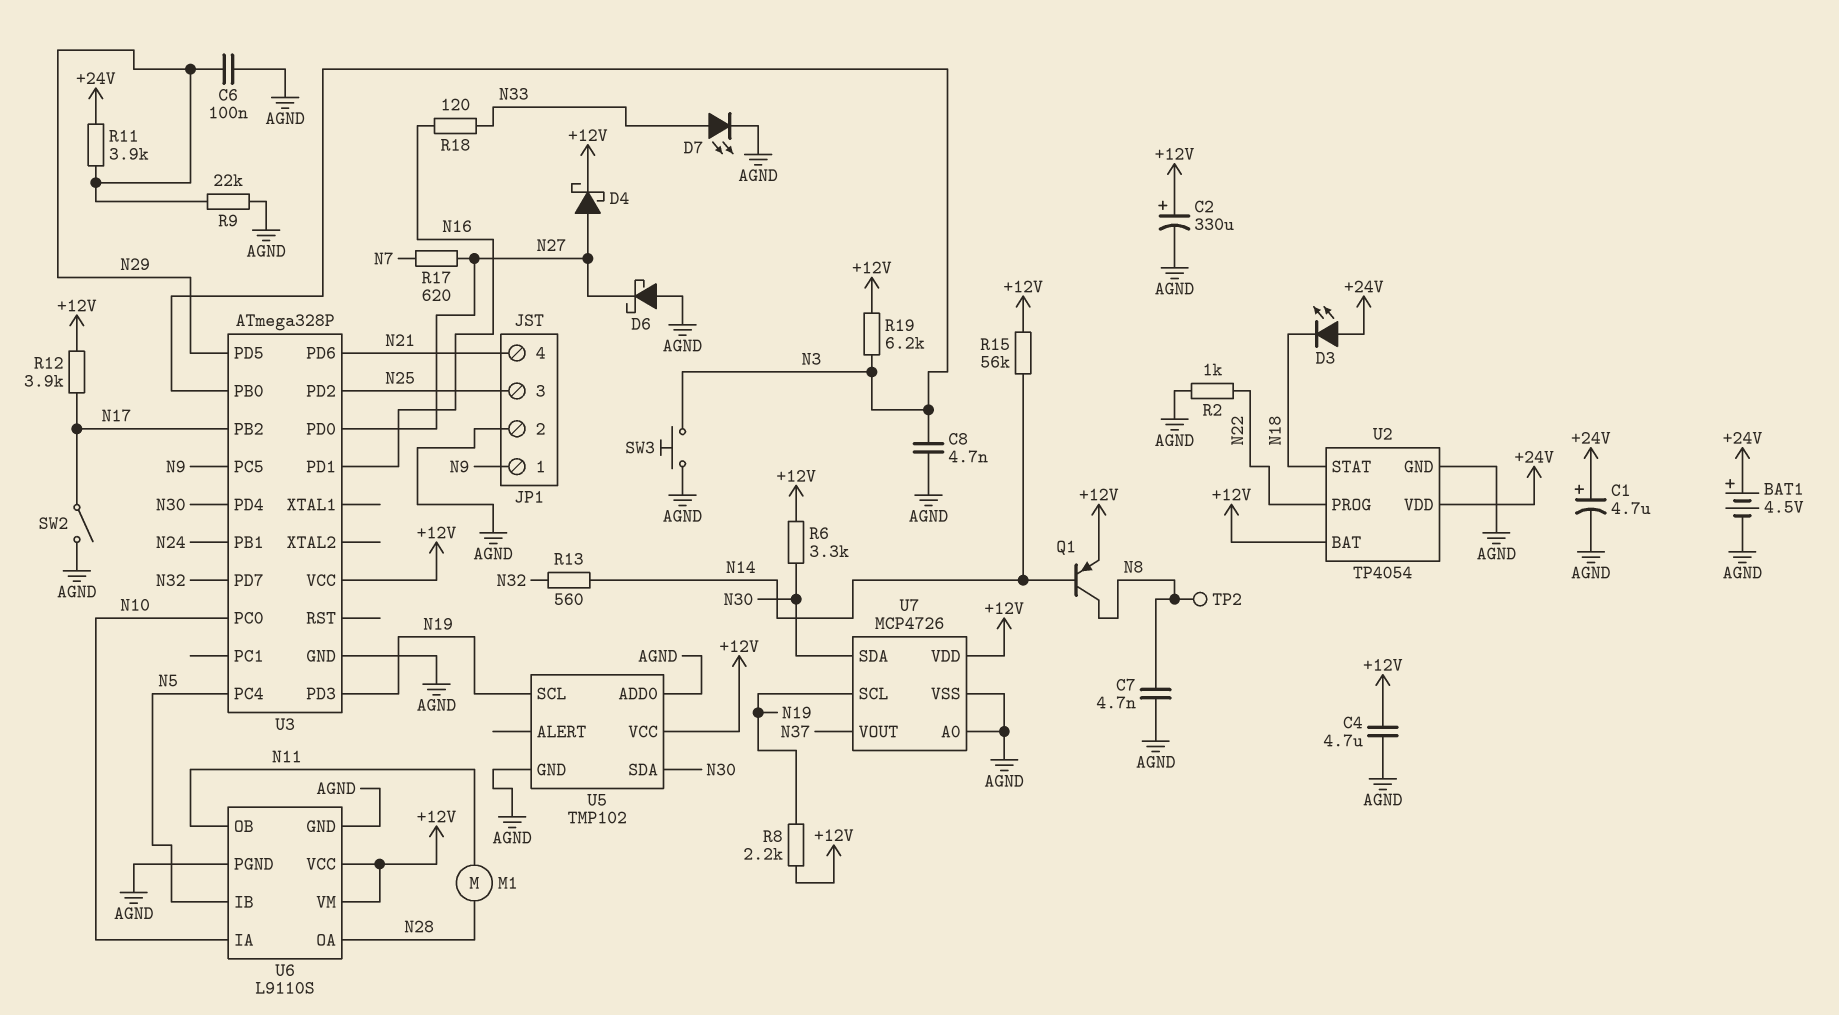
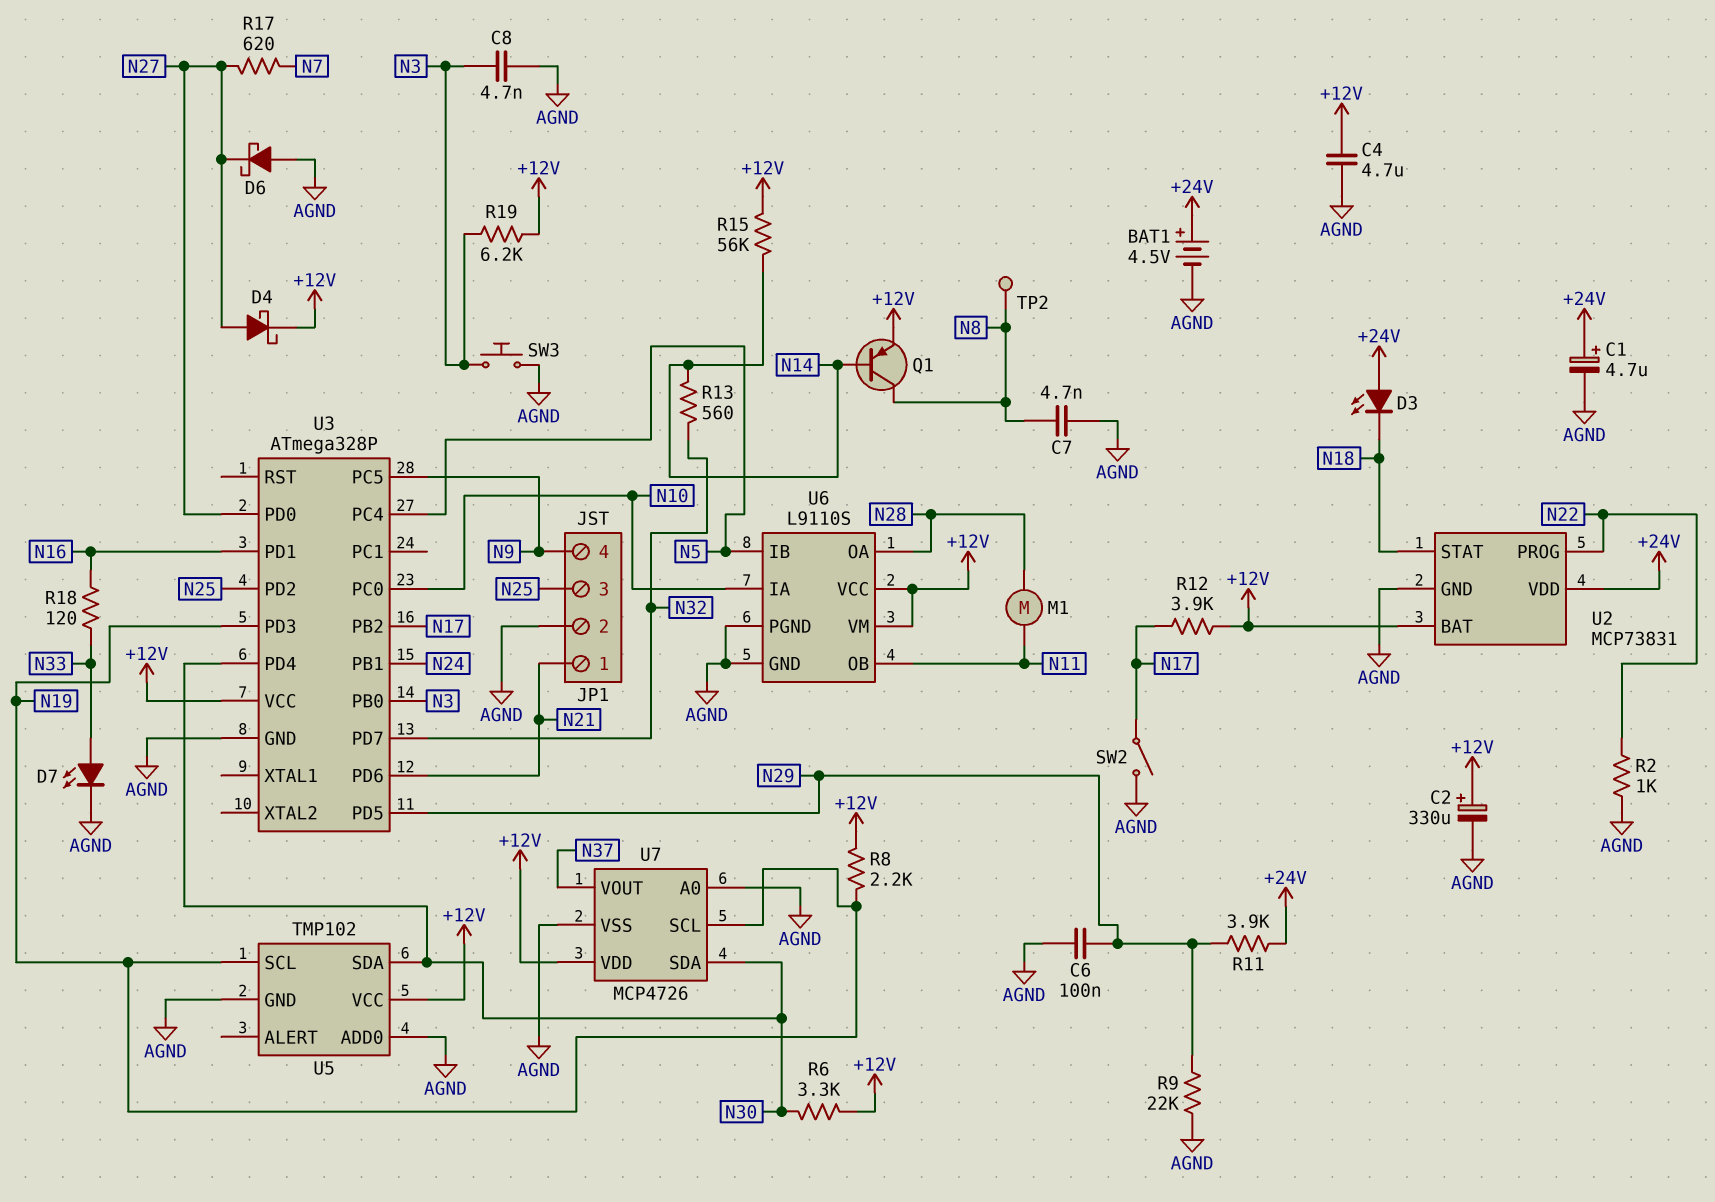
JP1 pin 1: N9 -> N21
JP1 pin 4: N21 -> N9
U2: TP4054 -> MCP73831

